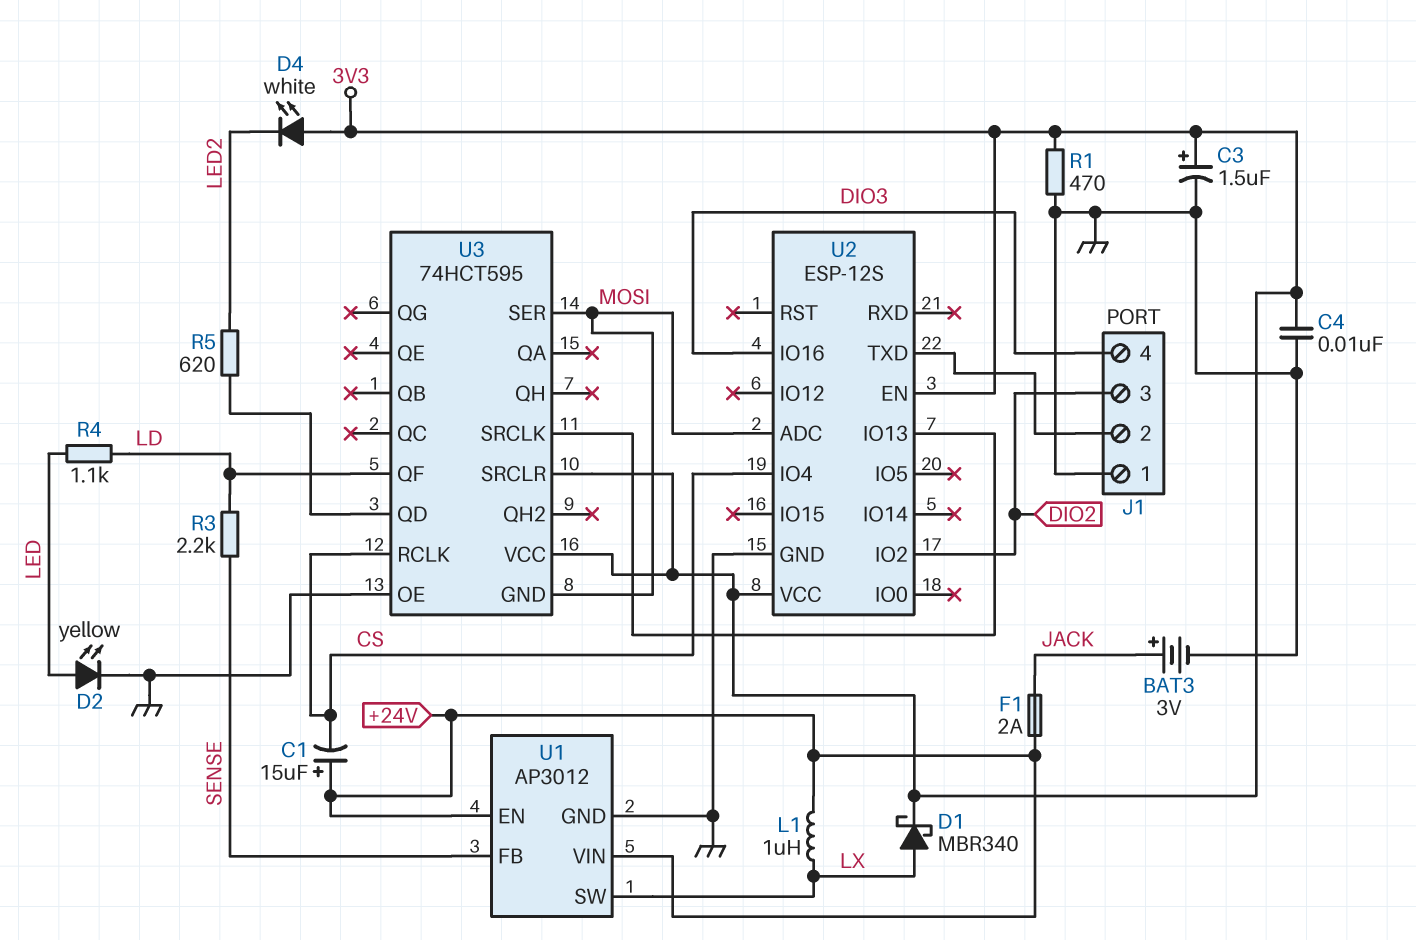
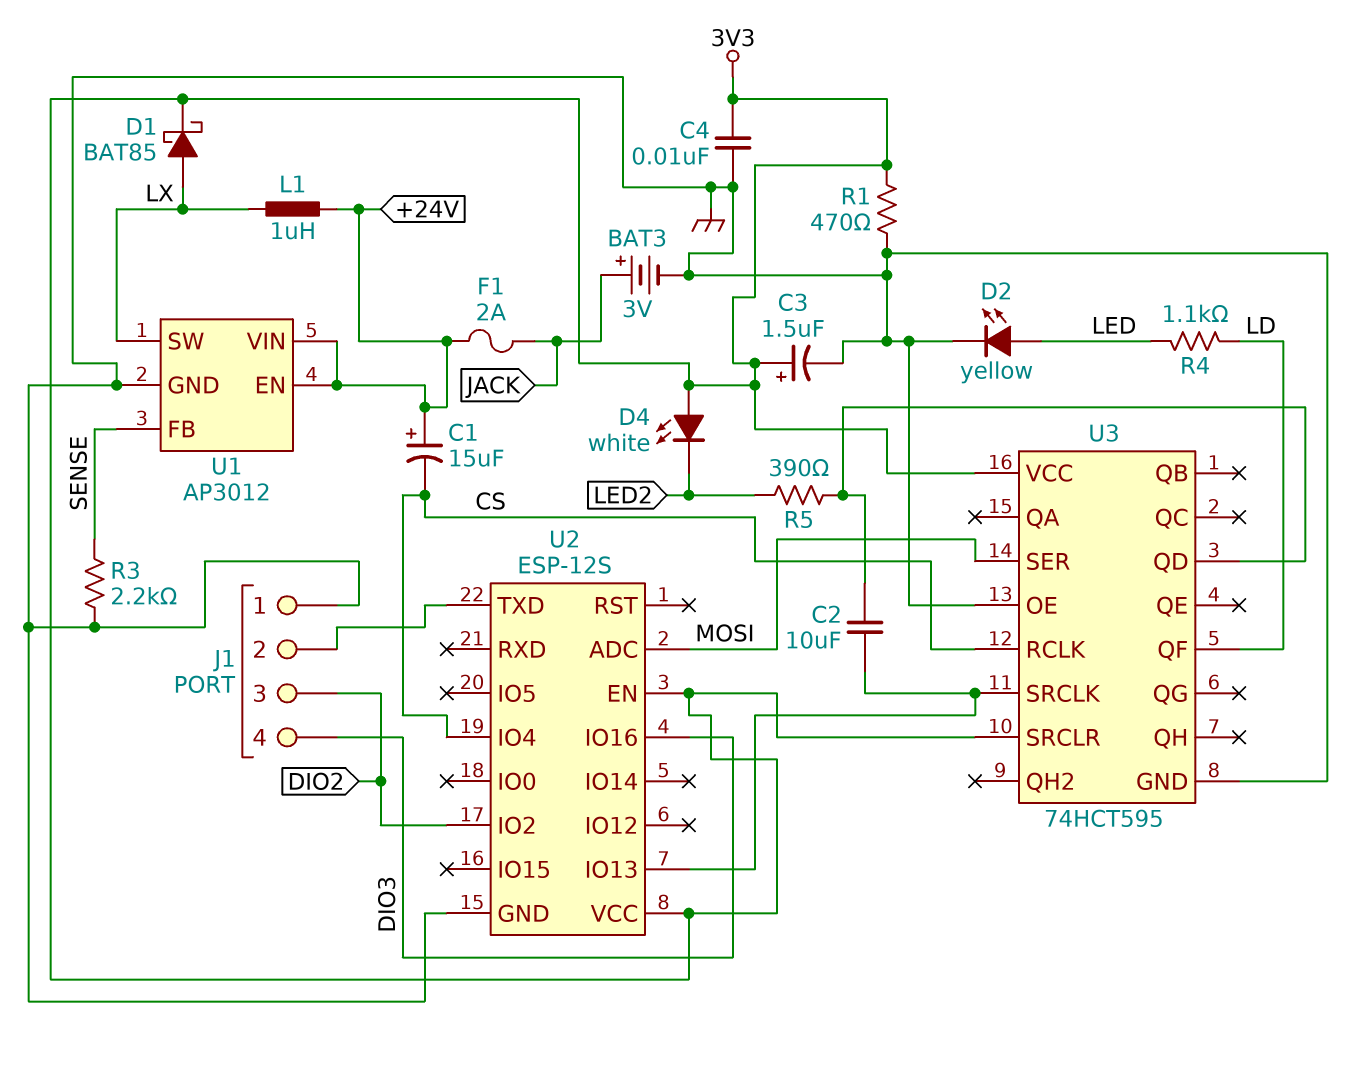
C2: none -> 10uF (U2/IO13, U3/QD)
D1: schottky MBR340 (A LX, K 3V3) -> schottky BAT85 (A LX, K 3V3)
R3: 2.2k (LD, SENSE) -> 2.2k (GND, SENSE)
R5: 620 (LED2, U3/QD) -> 390 (LED2, U3/QD)
U3 pin GND: MOSI -> GND

